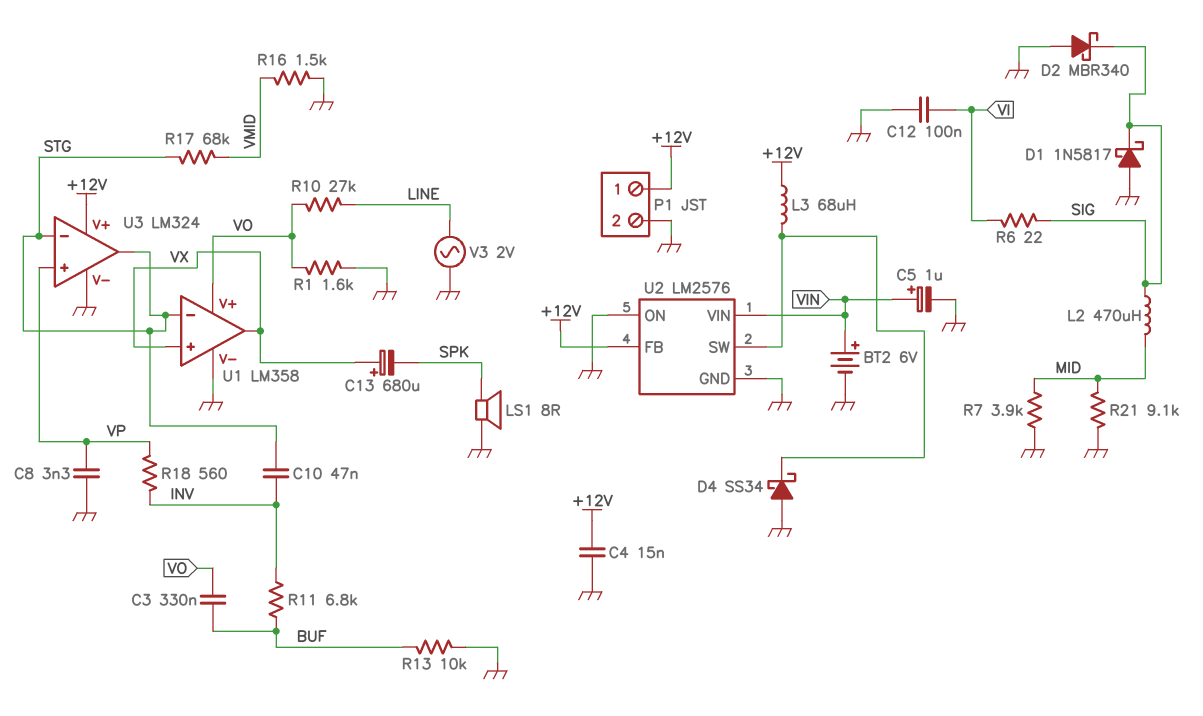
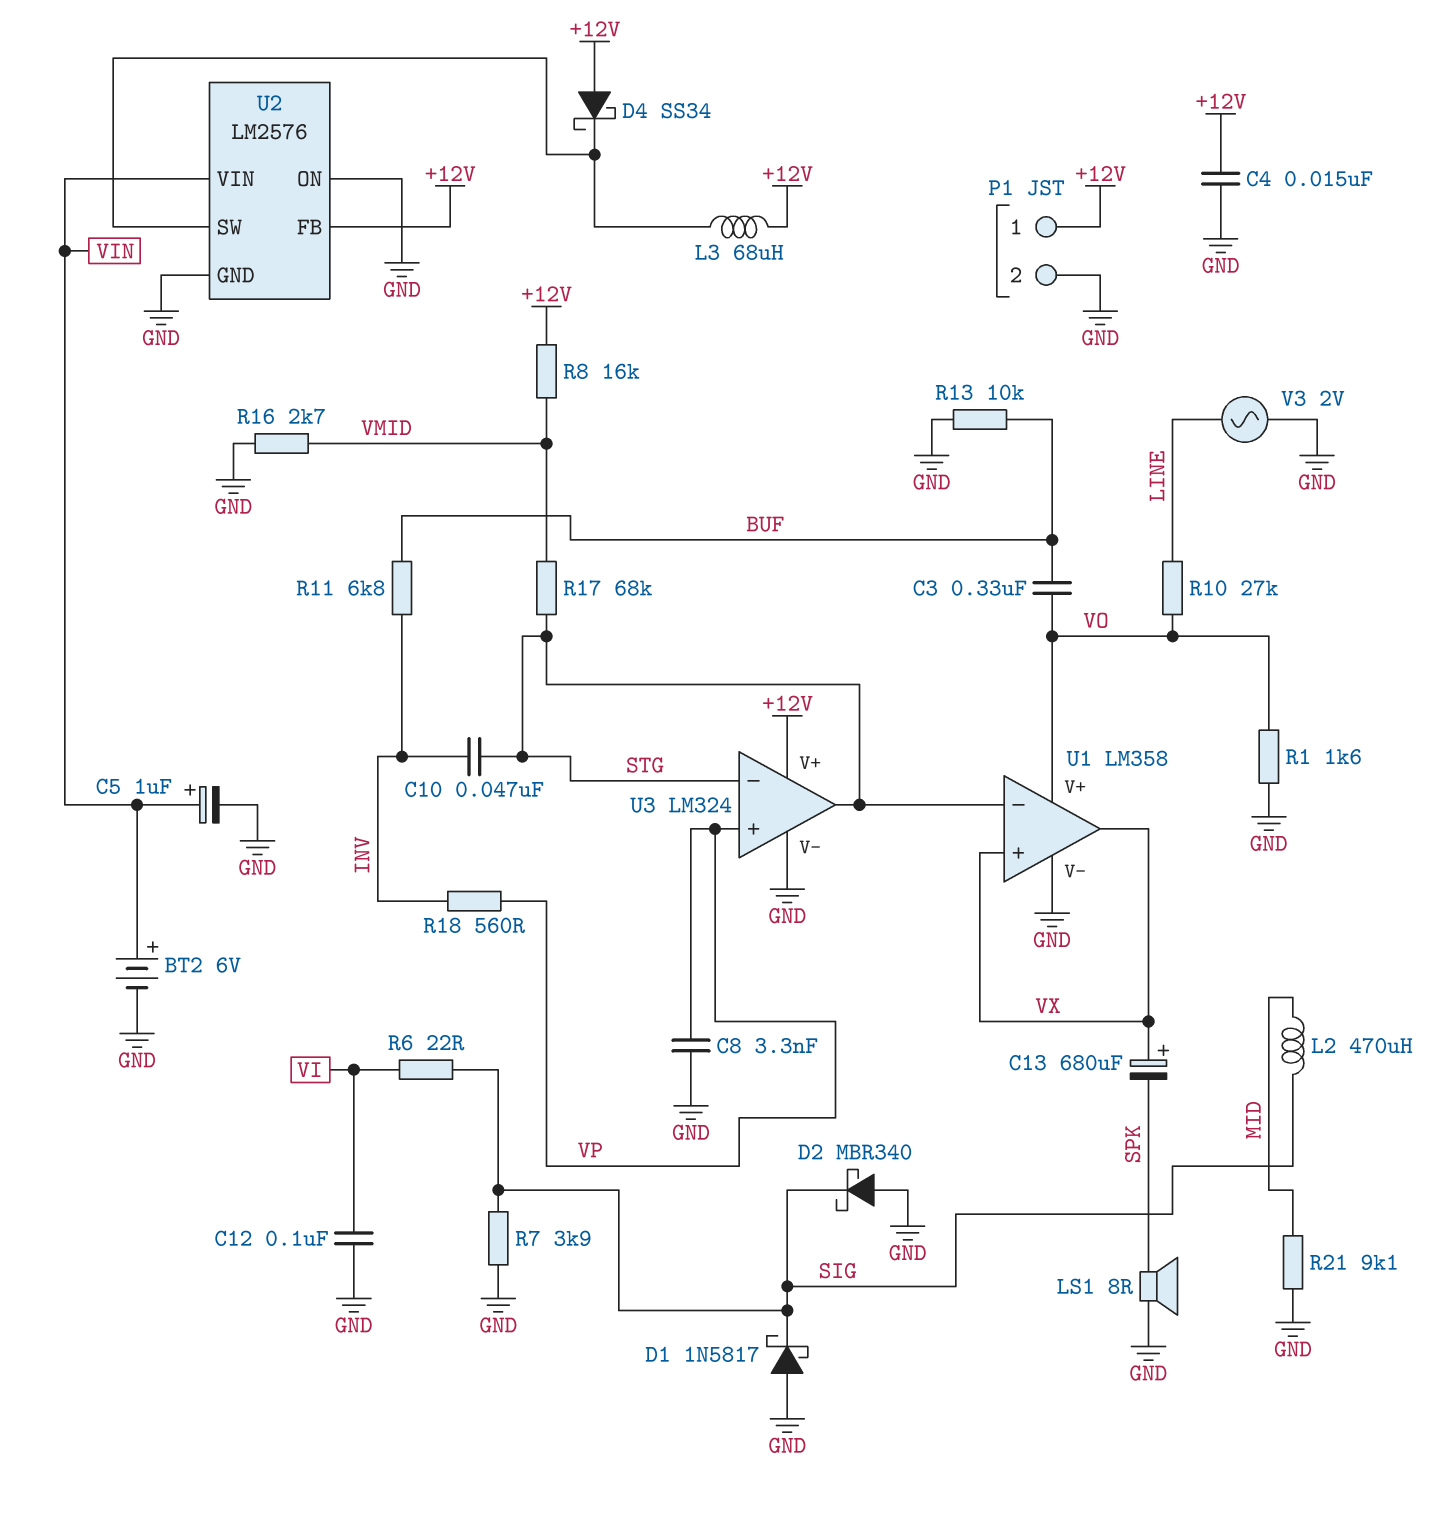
D4: schottky SS34 (A GND, K U2/SW) -> schottky SS34 (A +12V, K U2/SW)
R7: 3.9k (GND, MID) -> 3.9k (GND, SIG)
R8: none -> 16k (+12V, VMID)
R16: 1.5k (GND, VMID) -> 2.7k (GND, VMID)

